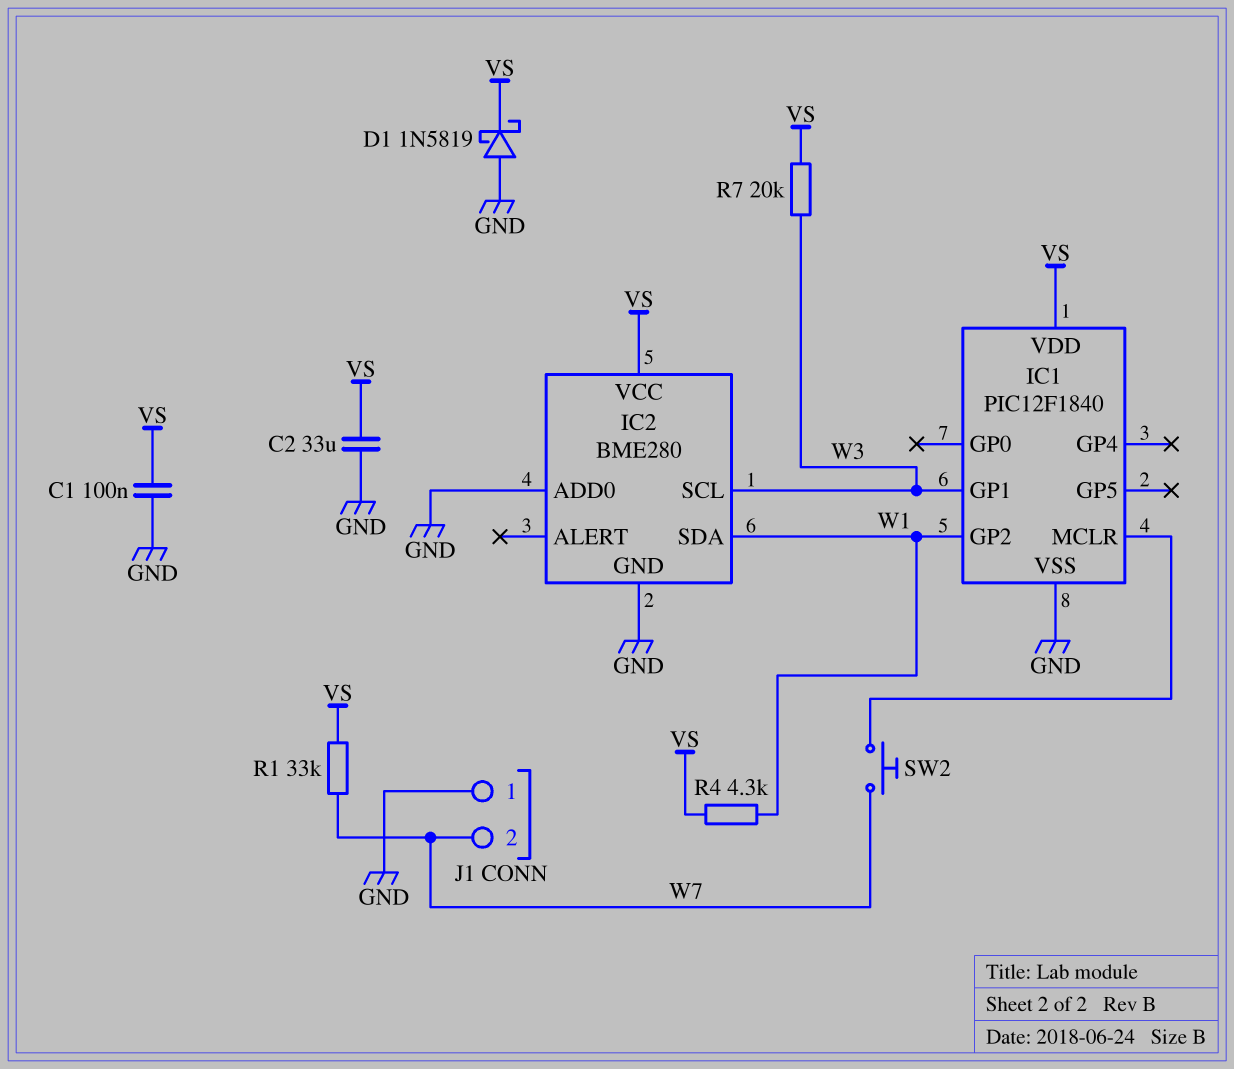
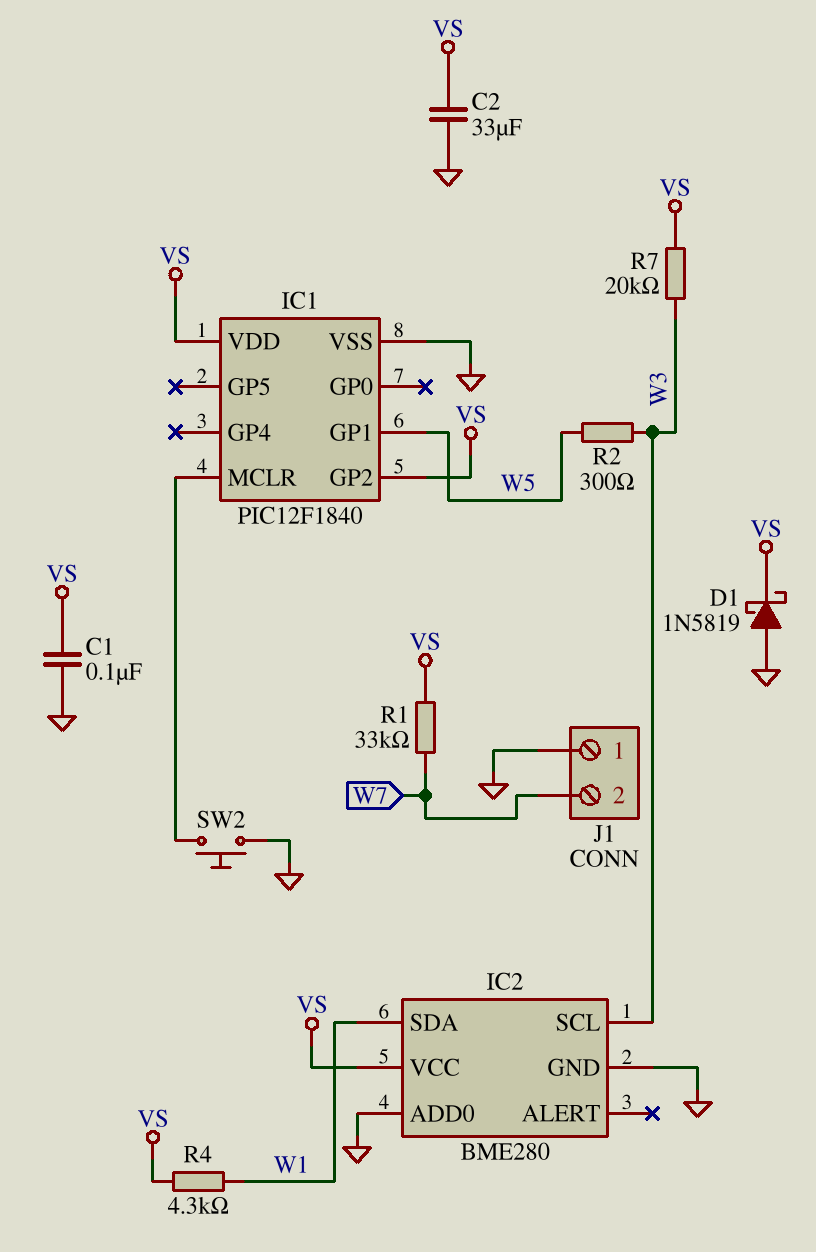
IC1 pin GP1: W3 -> W5
IC1 pin GP2: W1 -> VS
R2: none -> 300 (W3, W5)
SW2: button (IC1/MCLR, W7) -> button (GND, IC1/MCLR)

